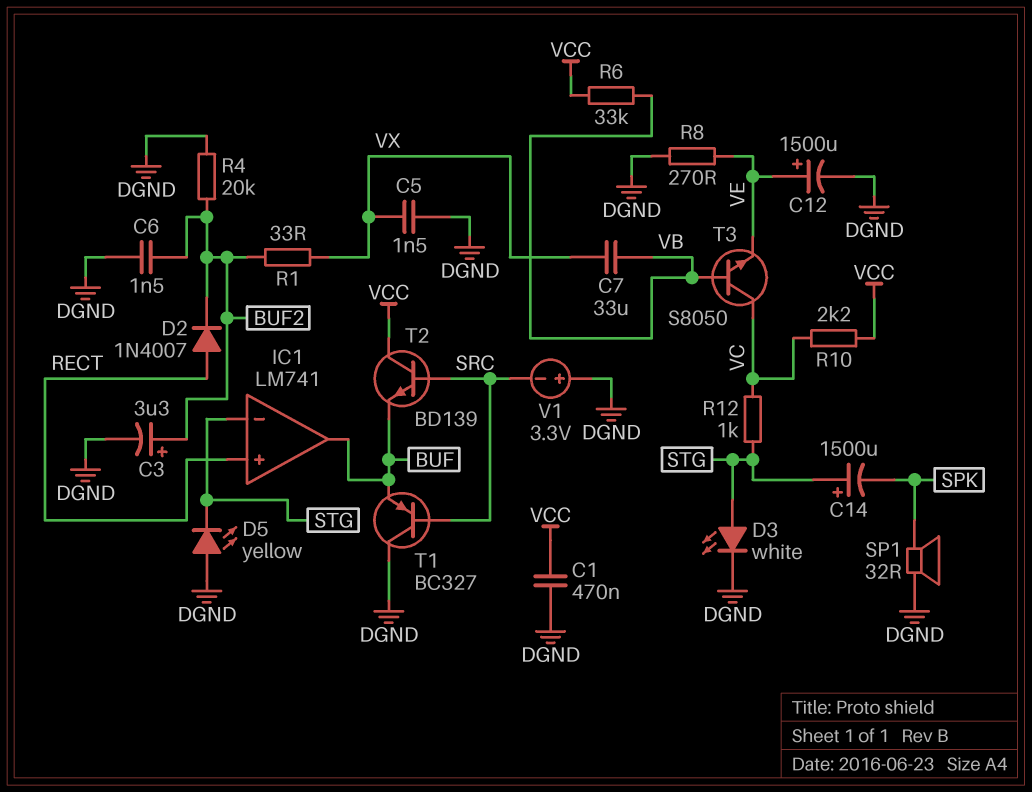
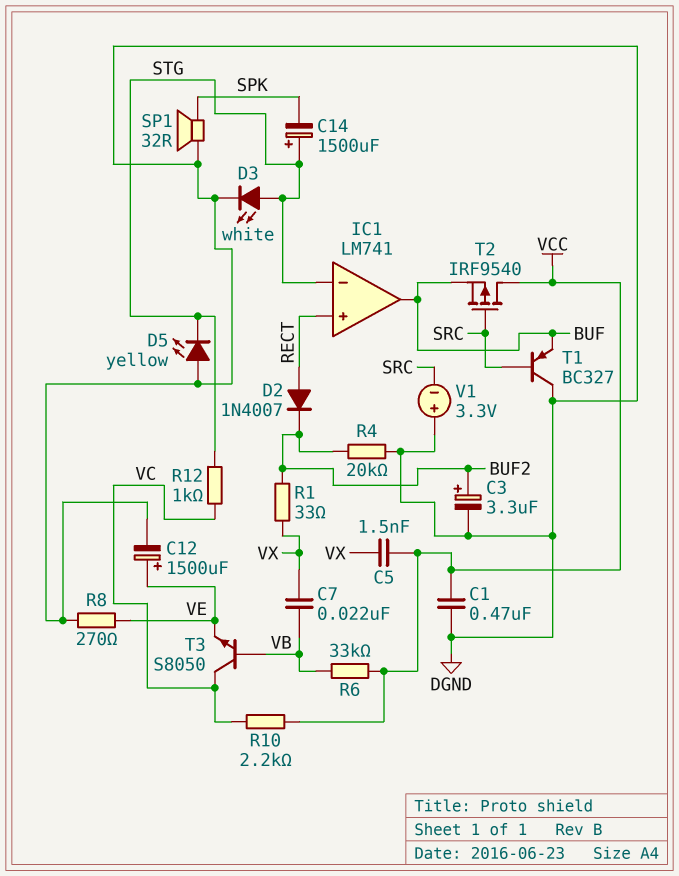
C5: 1.5nF (DGND, VX) -> 1.5nF (VCC, VX)
C6: 1.5nF (BUF2, DGND) -> none
C7: 33uF (VB, VX) -> 22nF (VB, VX)
T2: NPN BD139 (B SRC, C VCC, E BUF) -> PMOS IRF9540 (G SRC, D VCC, S BUF)

